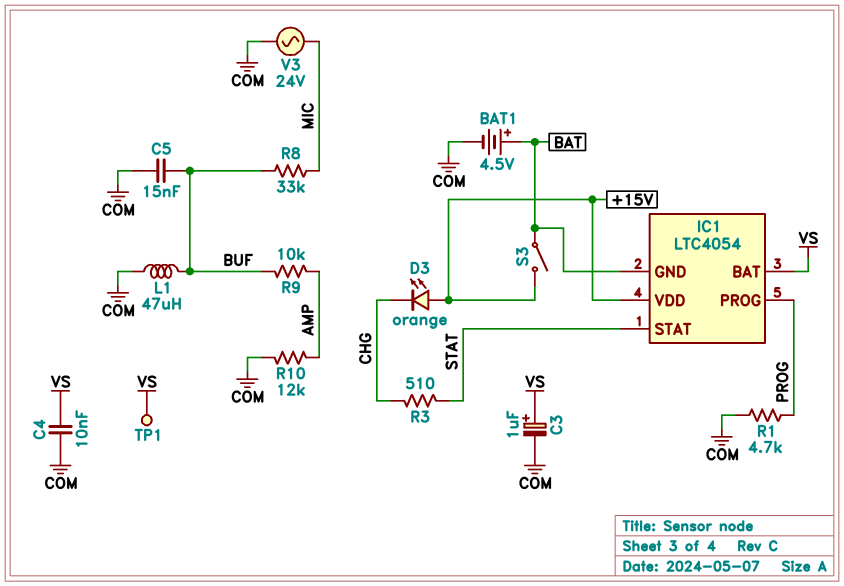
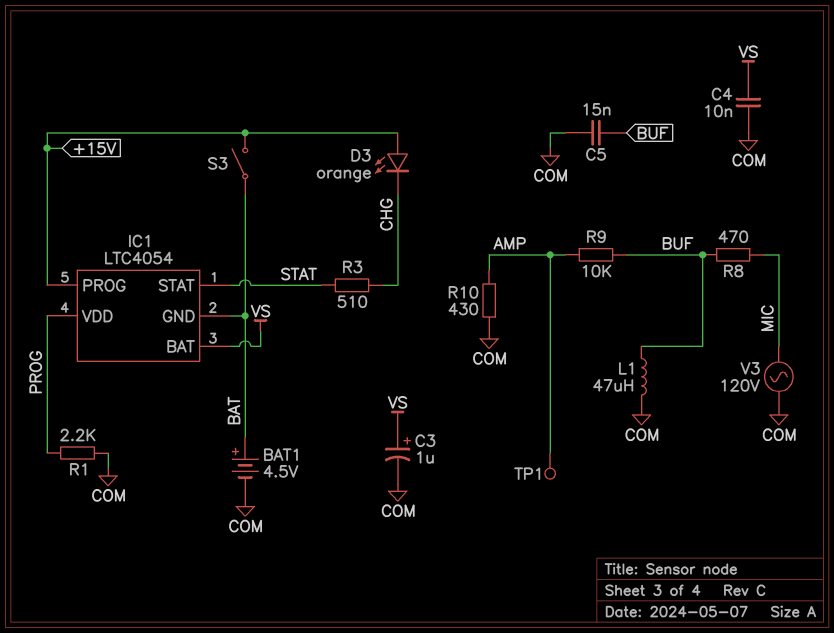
IC1 pin PROG: PROG -> +15V
IC1 pin VDD: +15V -> PROG
R1: 4.7k (COM, PROG) -> 2.2k (COM, PROG)
R8: 33k (BUF, MIC) -> 470 (BUF, MIC)
R10: 12k (AMP, COM) -> 430 (AMP, COM)
TP1: test point (VS) -> test point (AMP)
V3: AC 24V (COM, MIC) -> AC 120V (COM, MIC)

